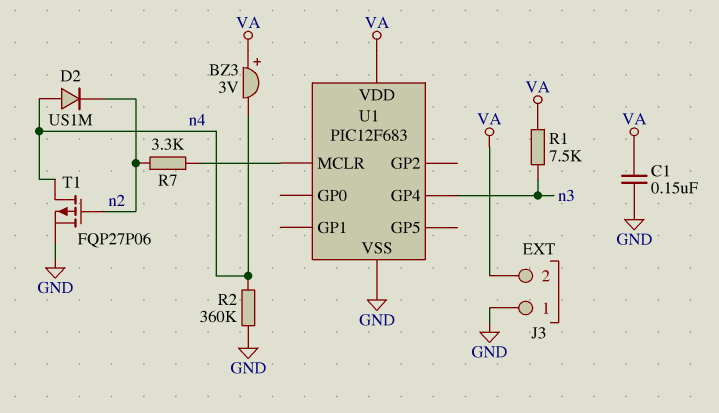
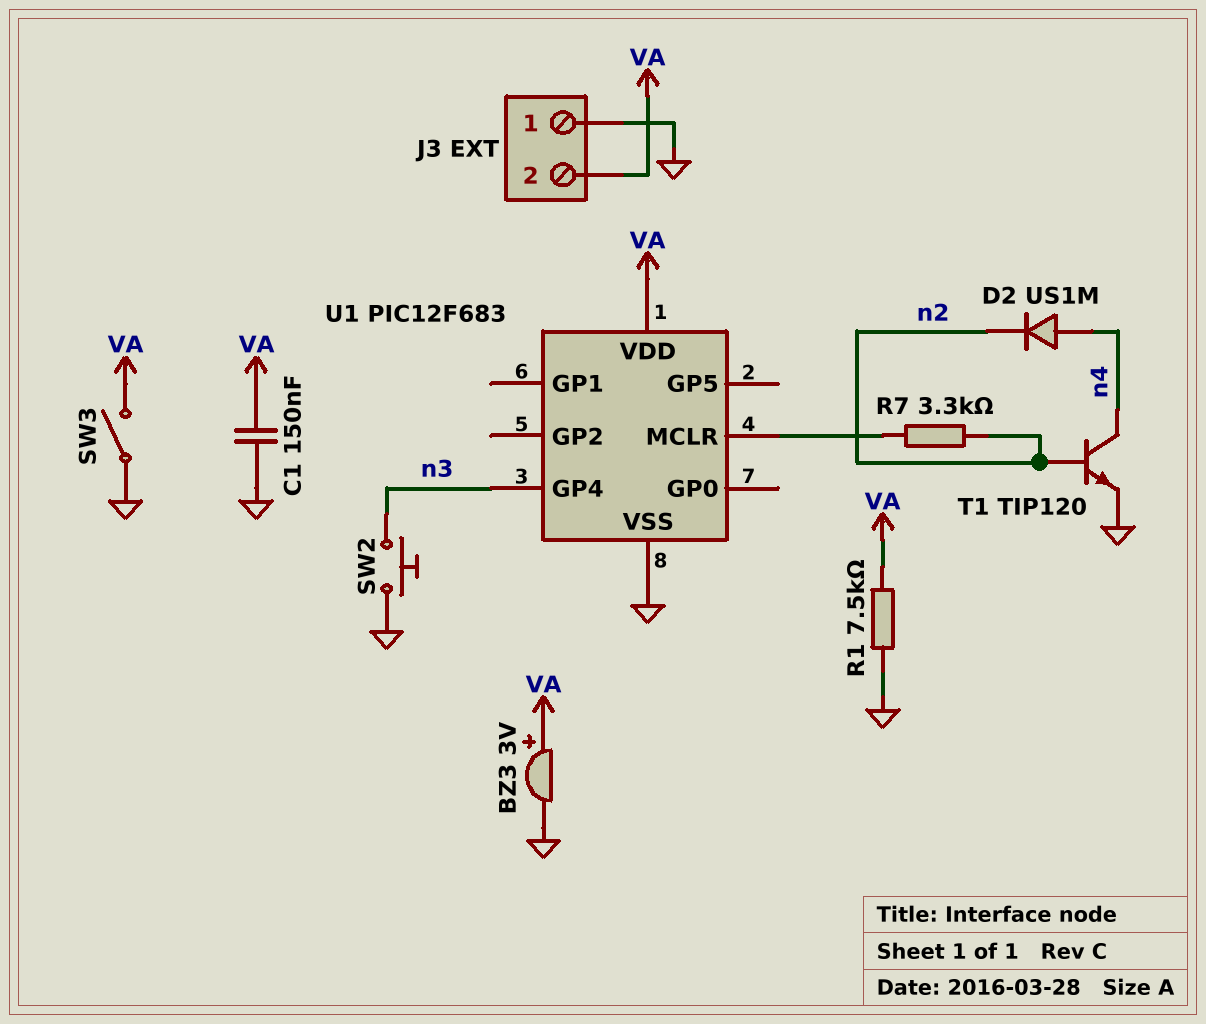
BZ3: buzzer 3V (plus VA, minus n4) -> buzzer 3V (plus VA, minus GND)
R1: 7.5k (VA, n3) -> 7.5k (GND, VA)
R2: 360k (GND, n4) -> none
SW2: none -> button (GND, n3)
SW3: none -> switch (GND, VA)
T1: PMOS FQP27P06 (G n2, D n4, S GND) -> NPN TIP120 (B n2, C n4, E GND)

